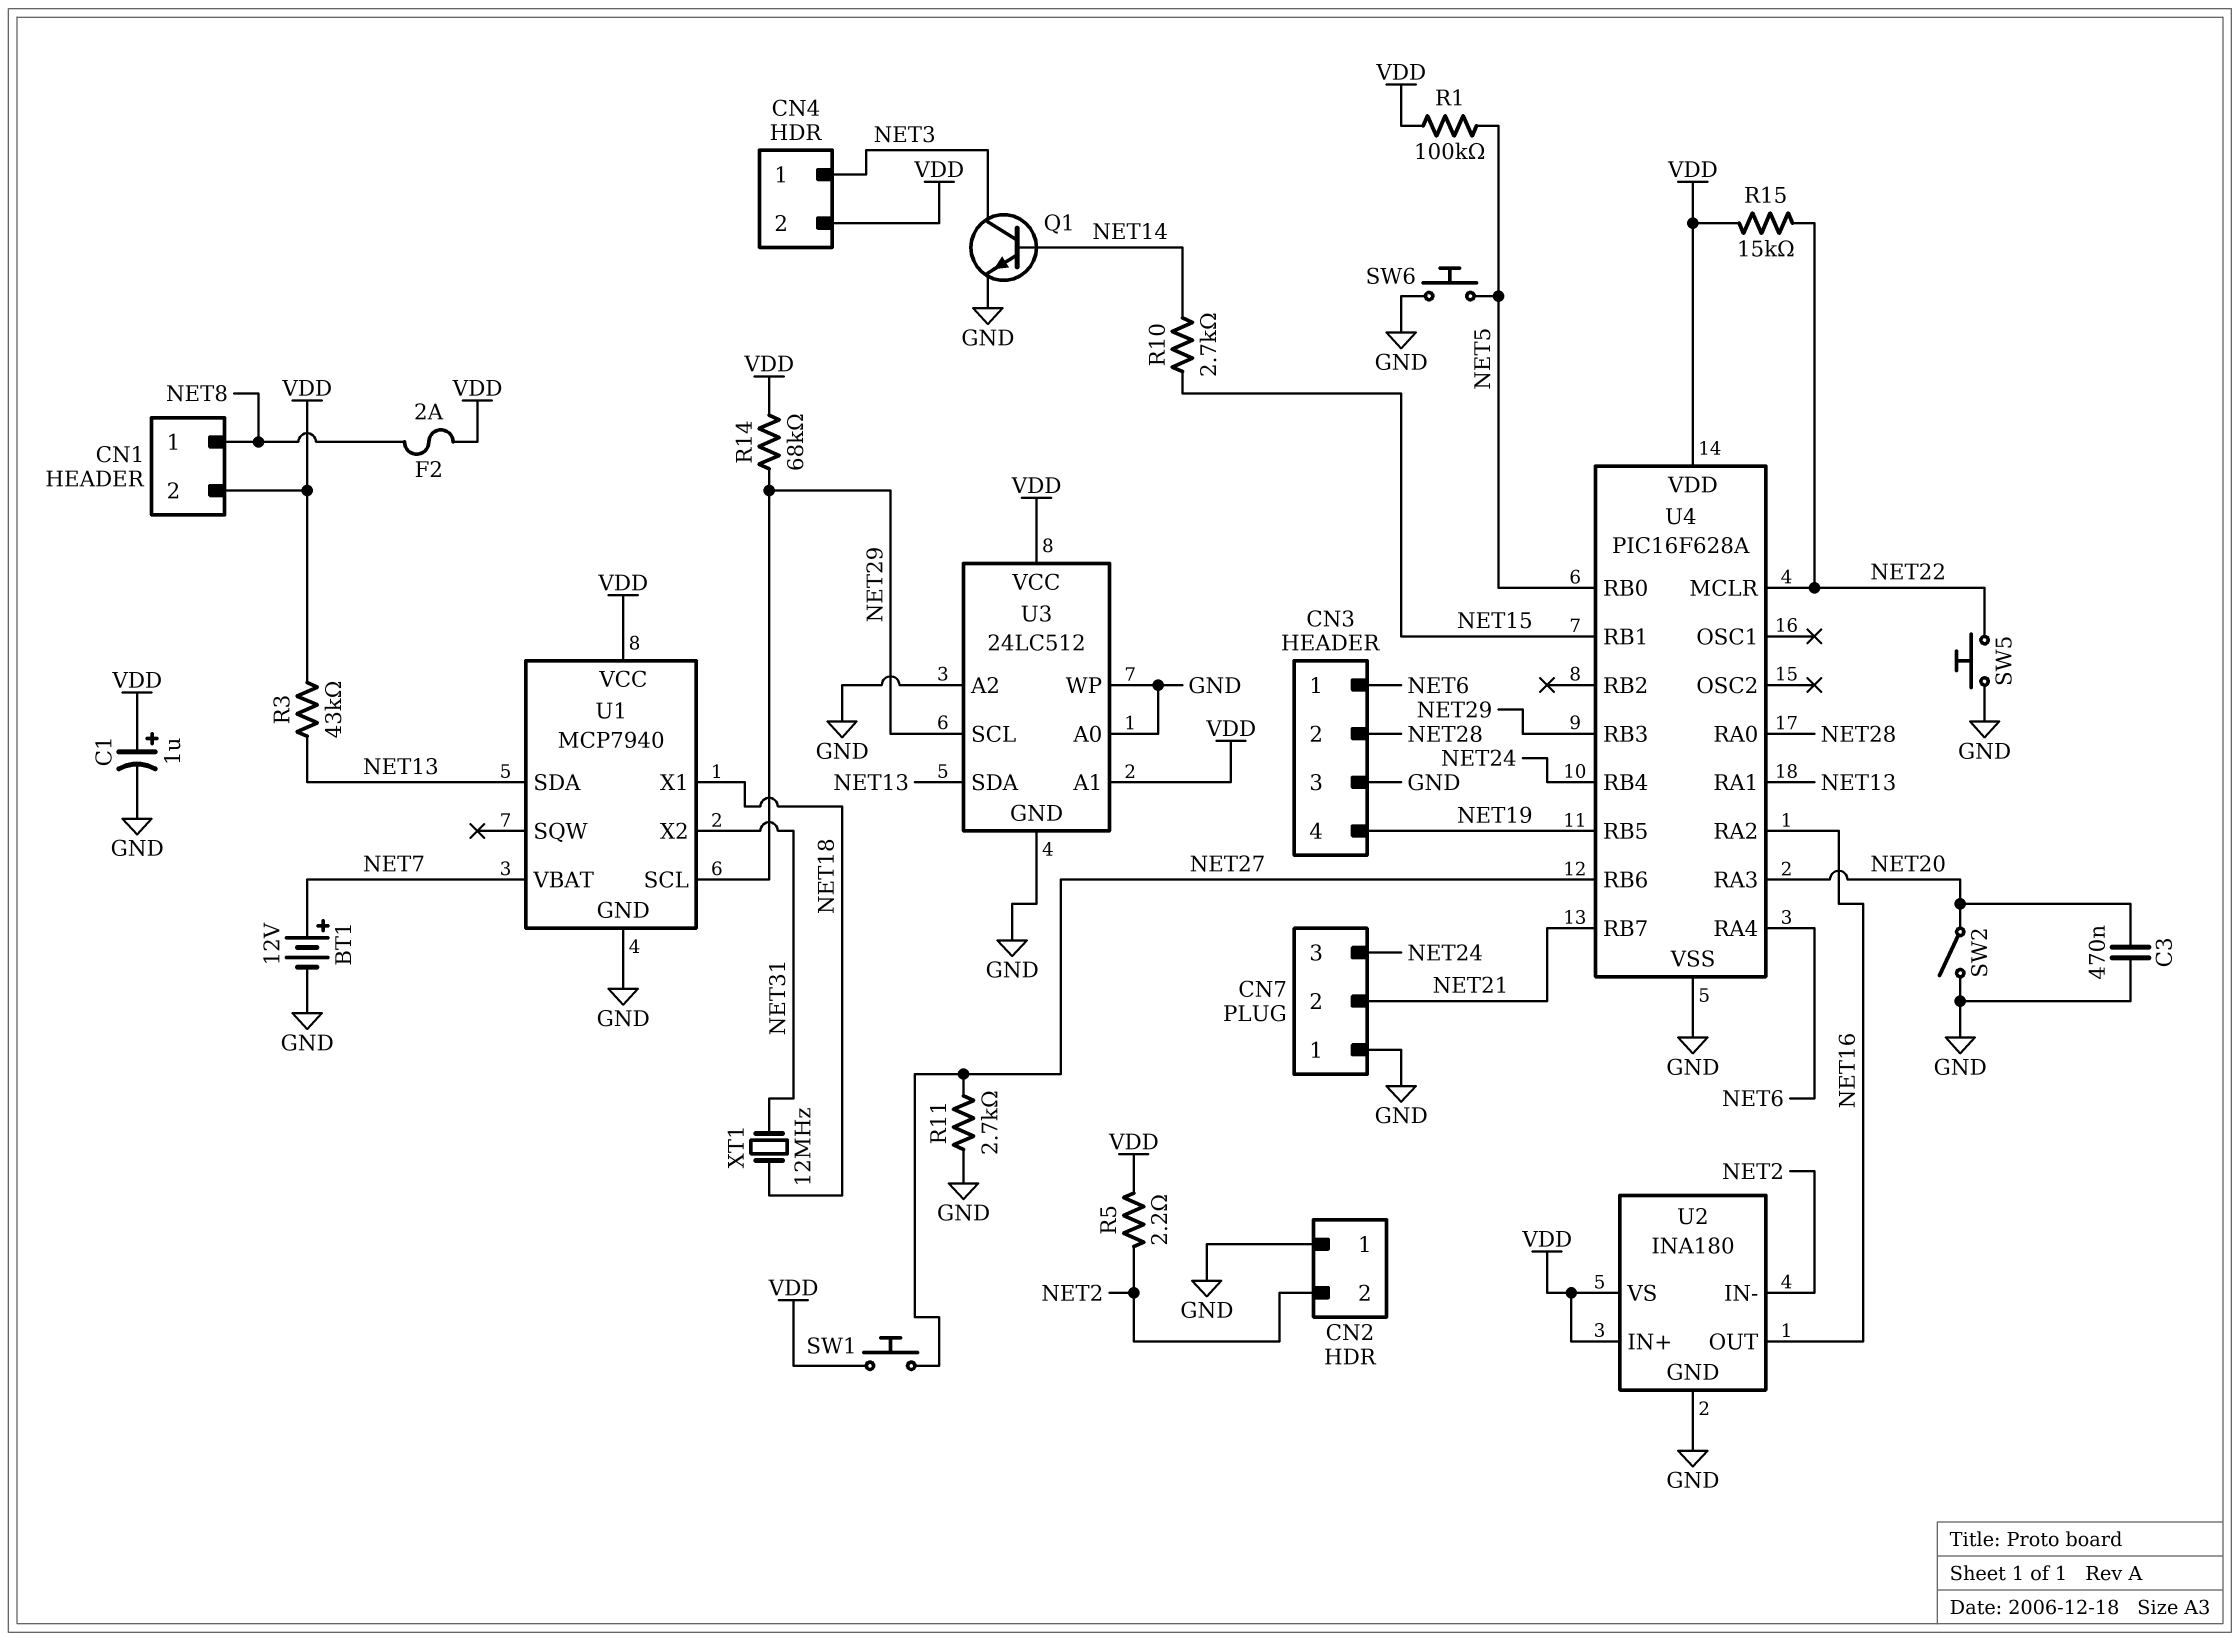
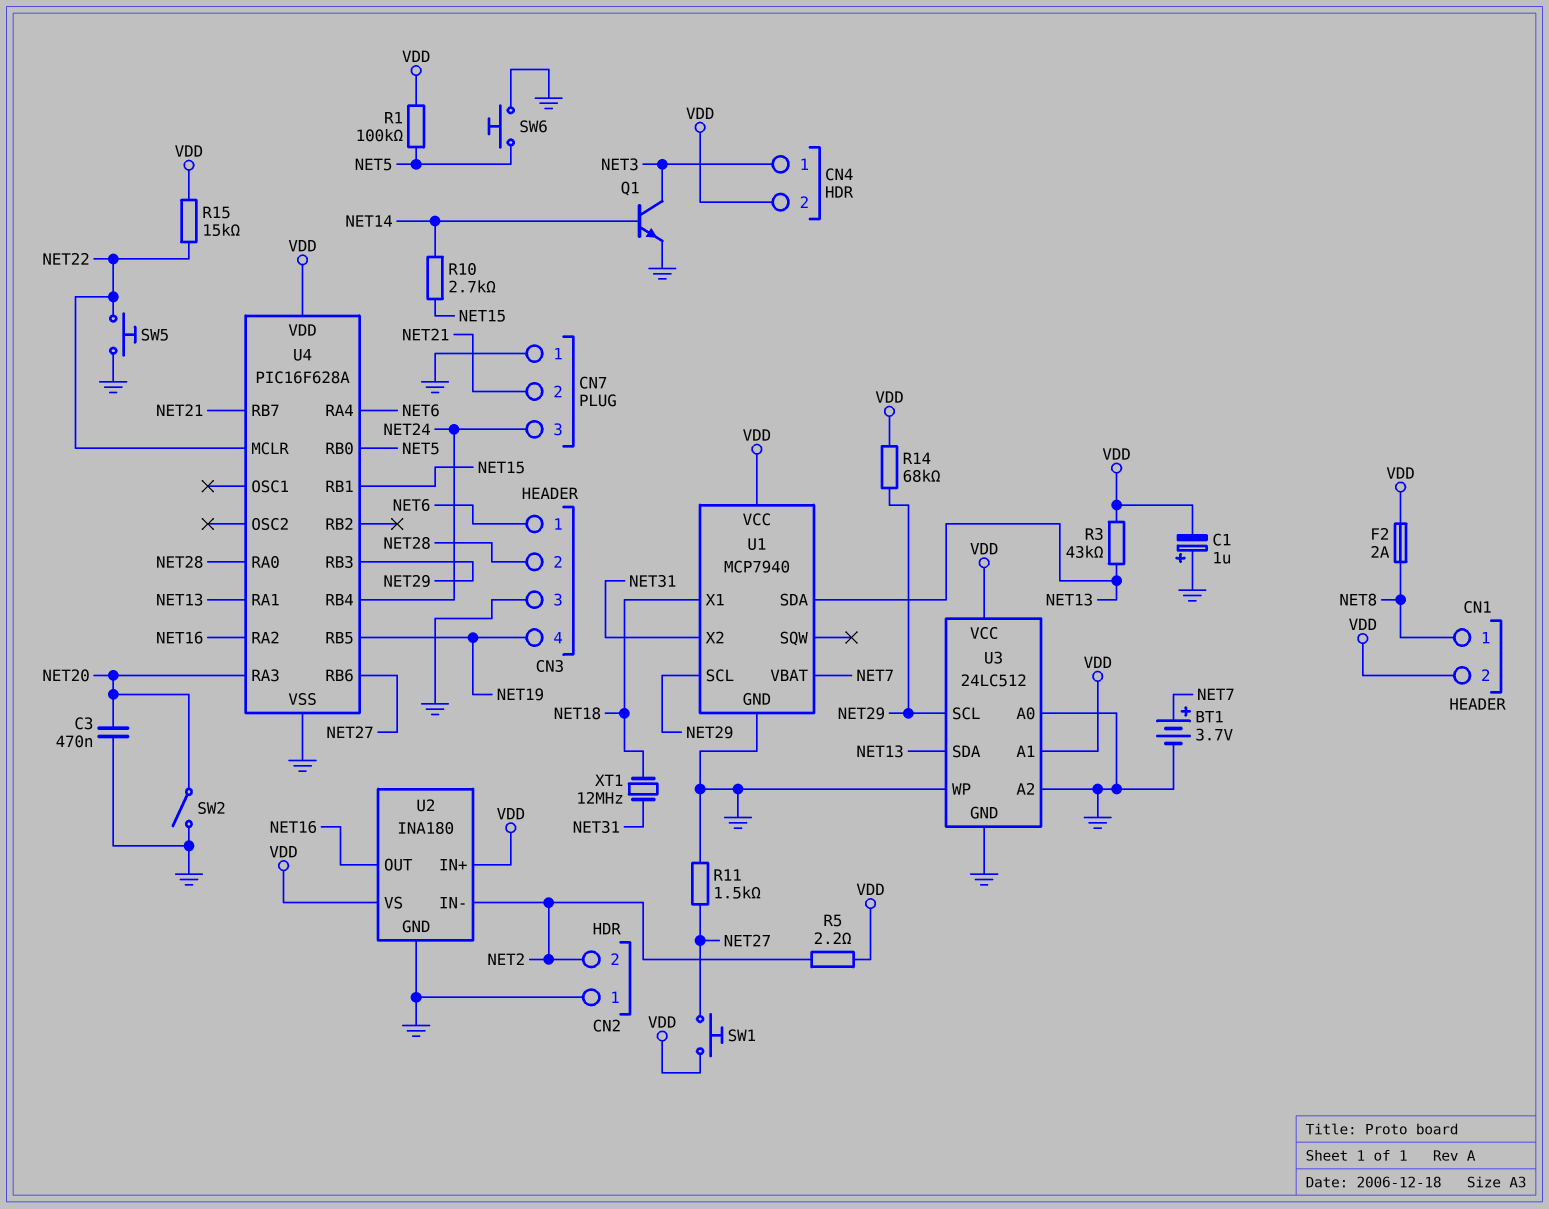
BT1: 12V (plus NET7, minus GND) -> 3.7V (plus NET7, minus GND)
C1: 1uF (plus VDD, minus GND) -> 1uF (plus GND, minus VDD)
R11: 2.7k (GND, NET27) -> 1.5k (GND, NET27)

